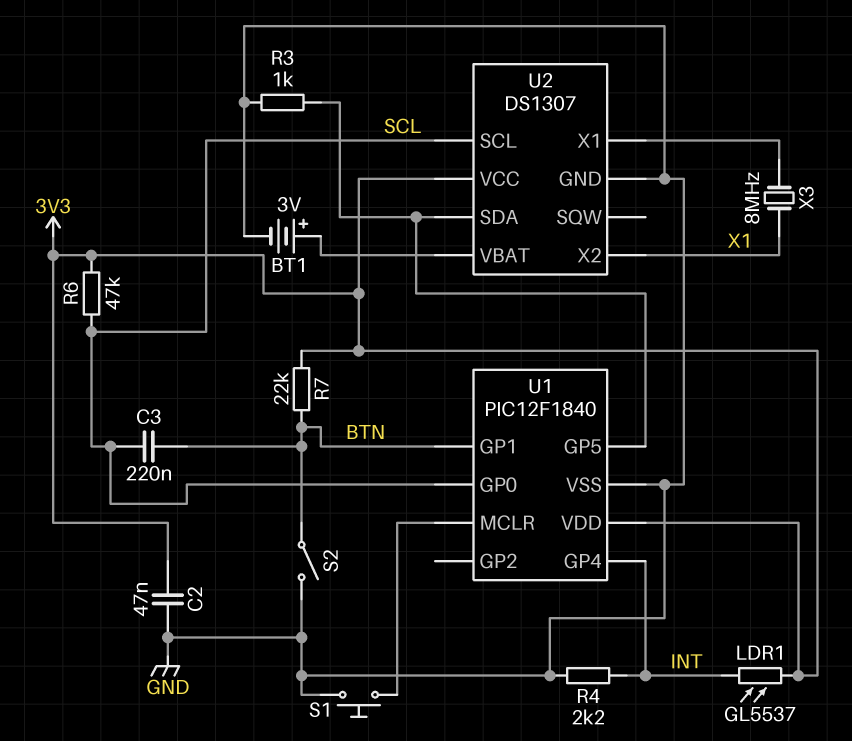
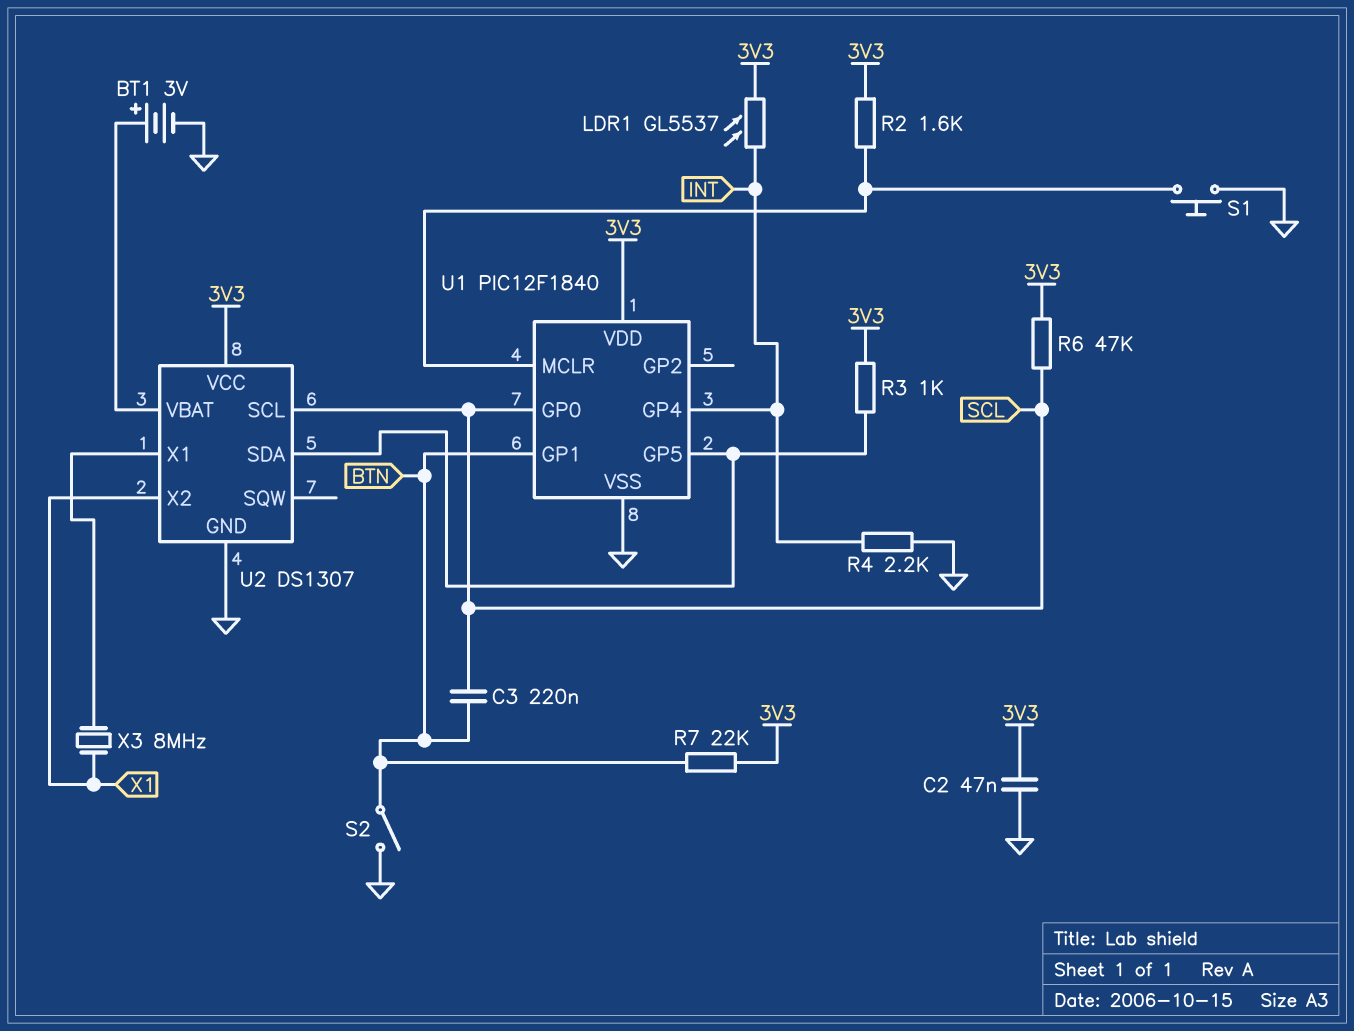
R2: none -> 1.6k (3V3, U1/MCLR)
R3: 1k (GND, U1/GP5) -> 1k (3V3, U1/GP5)

